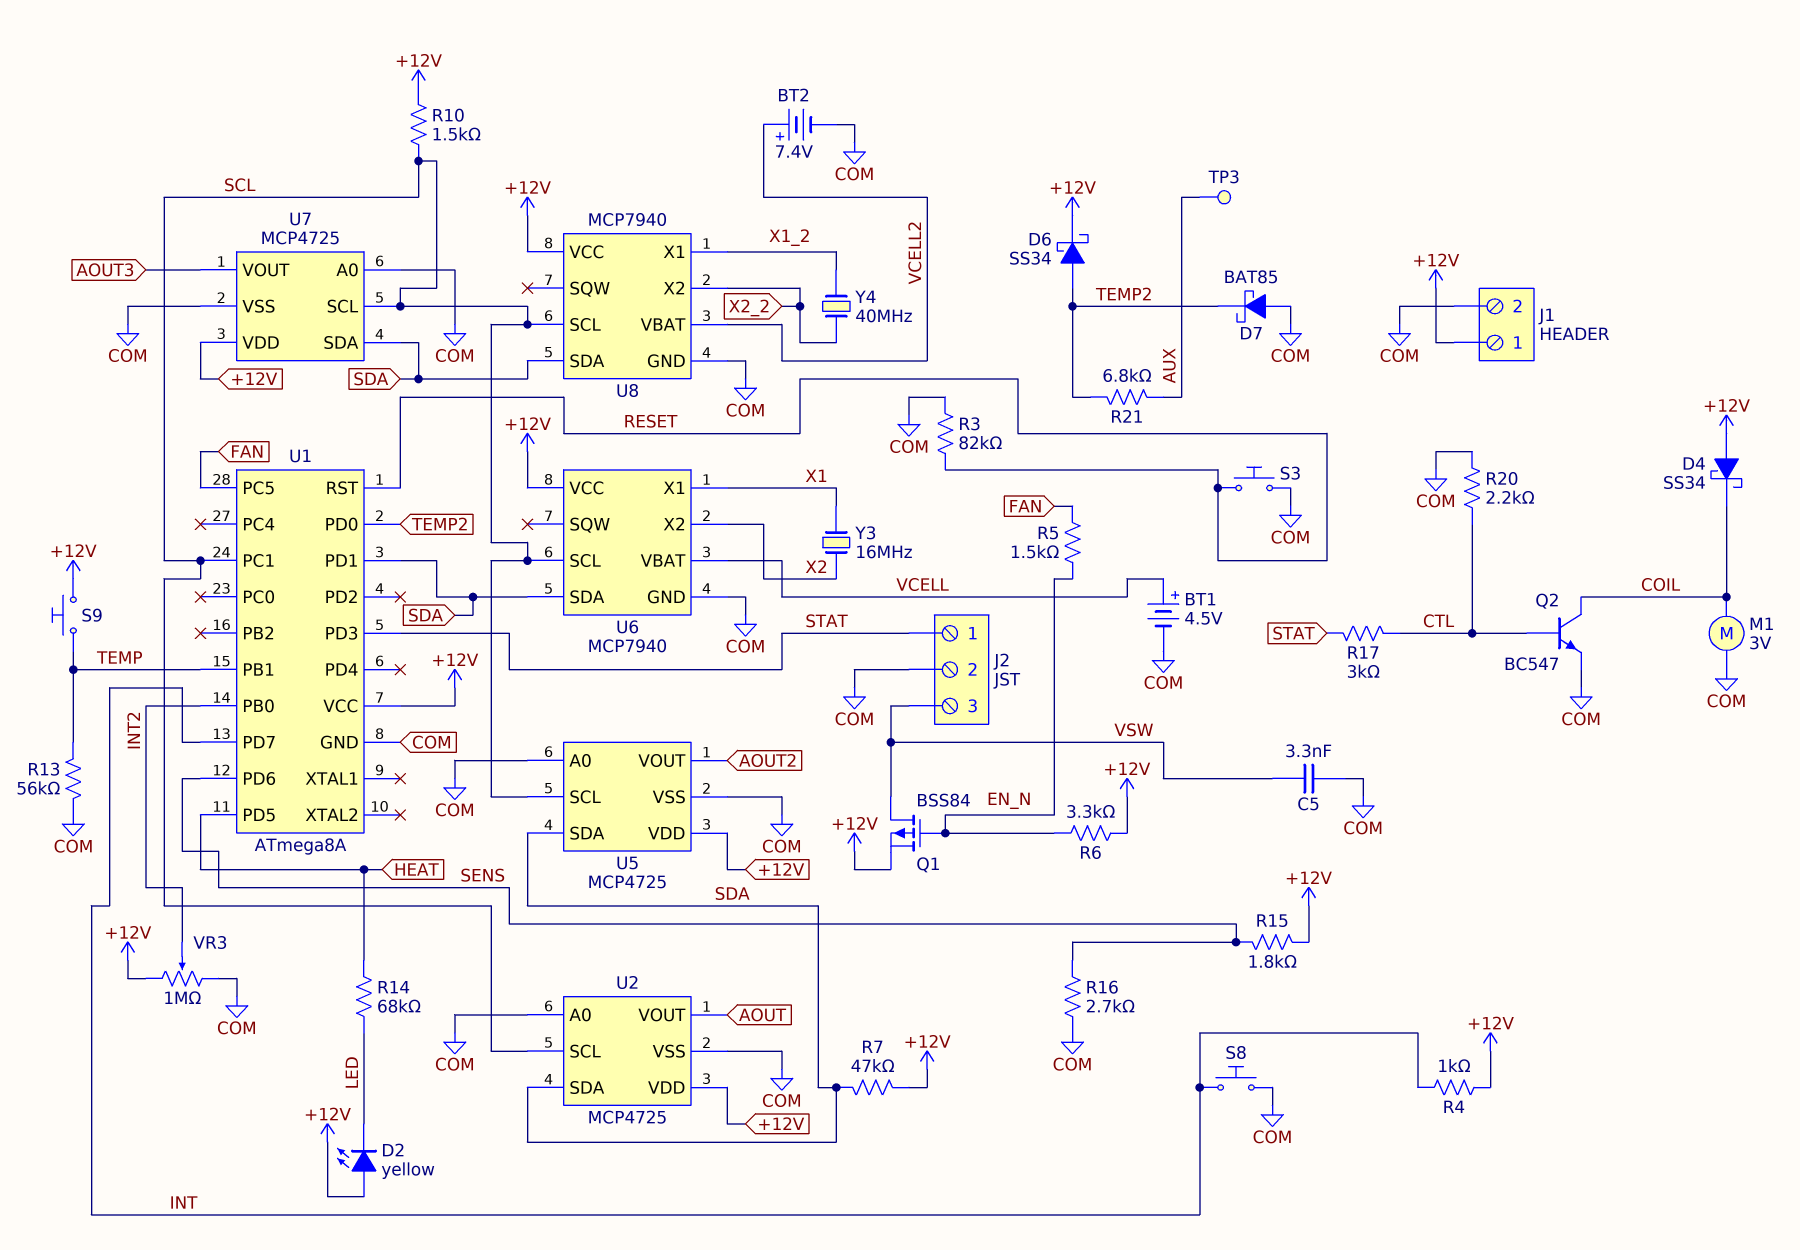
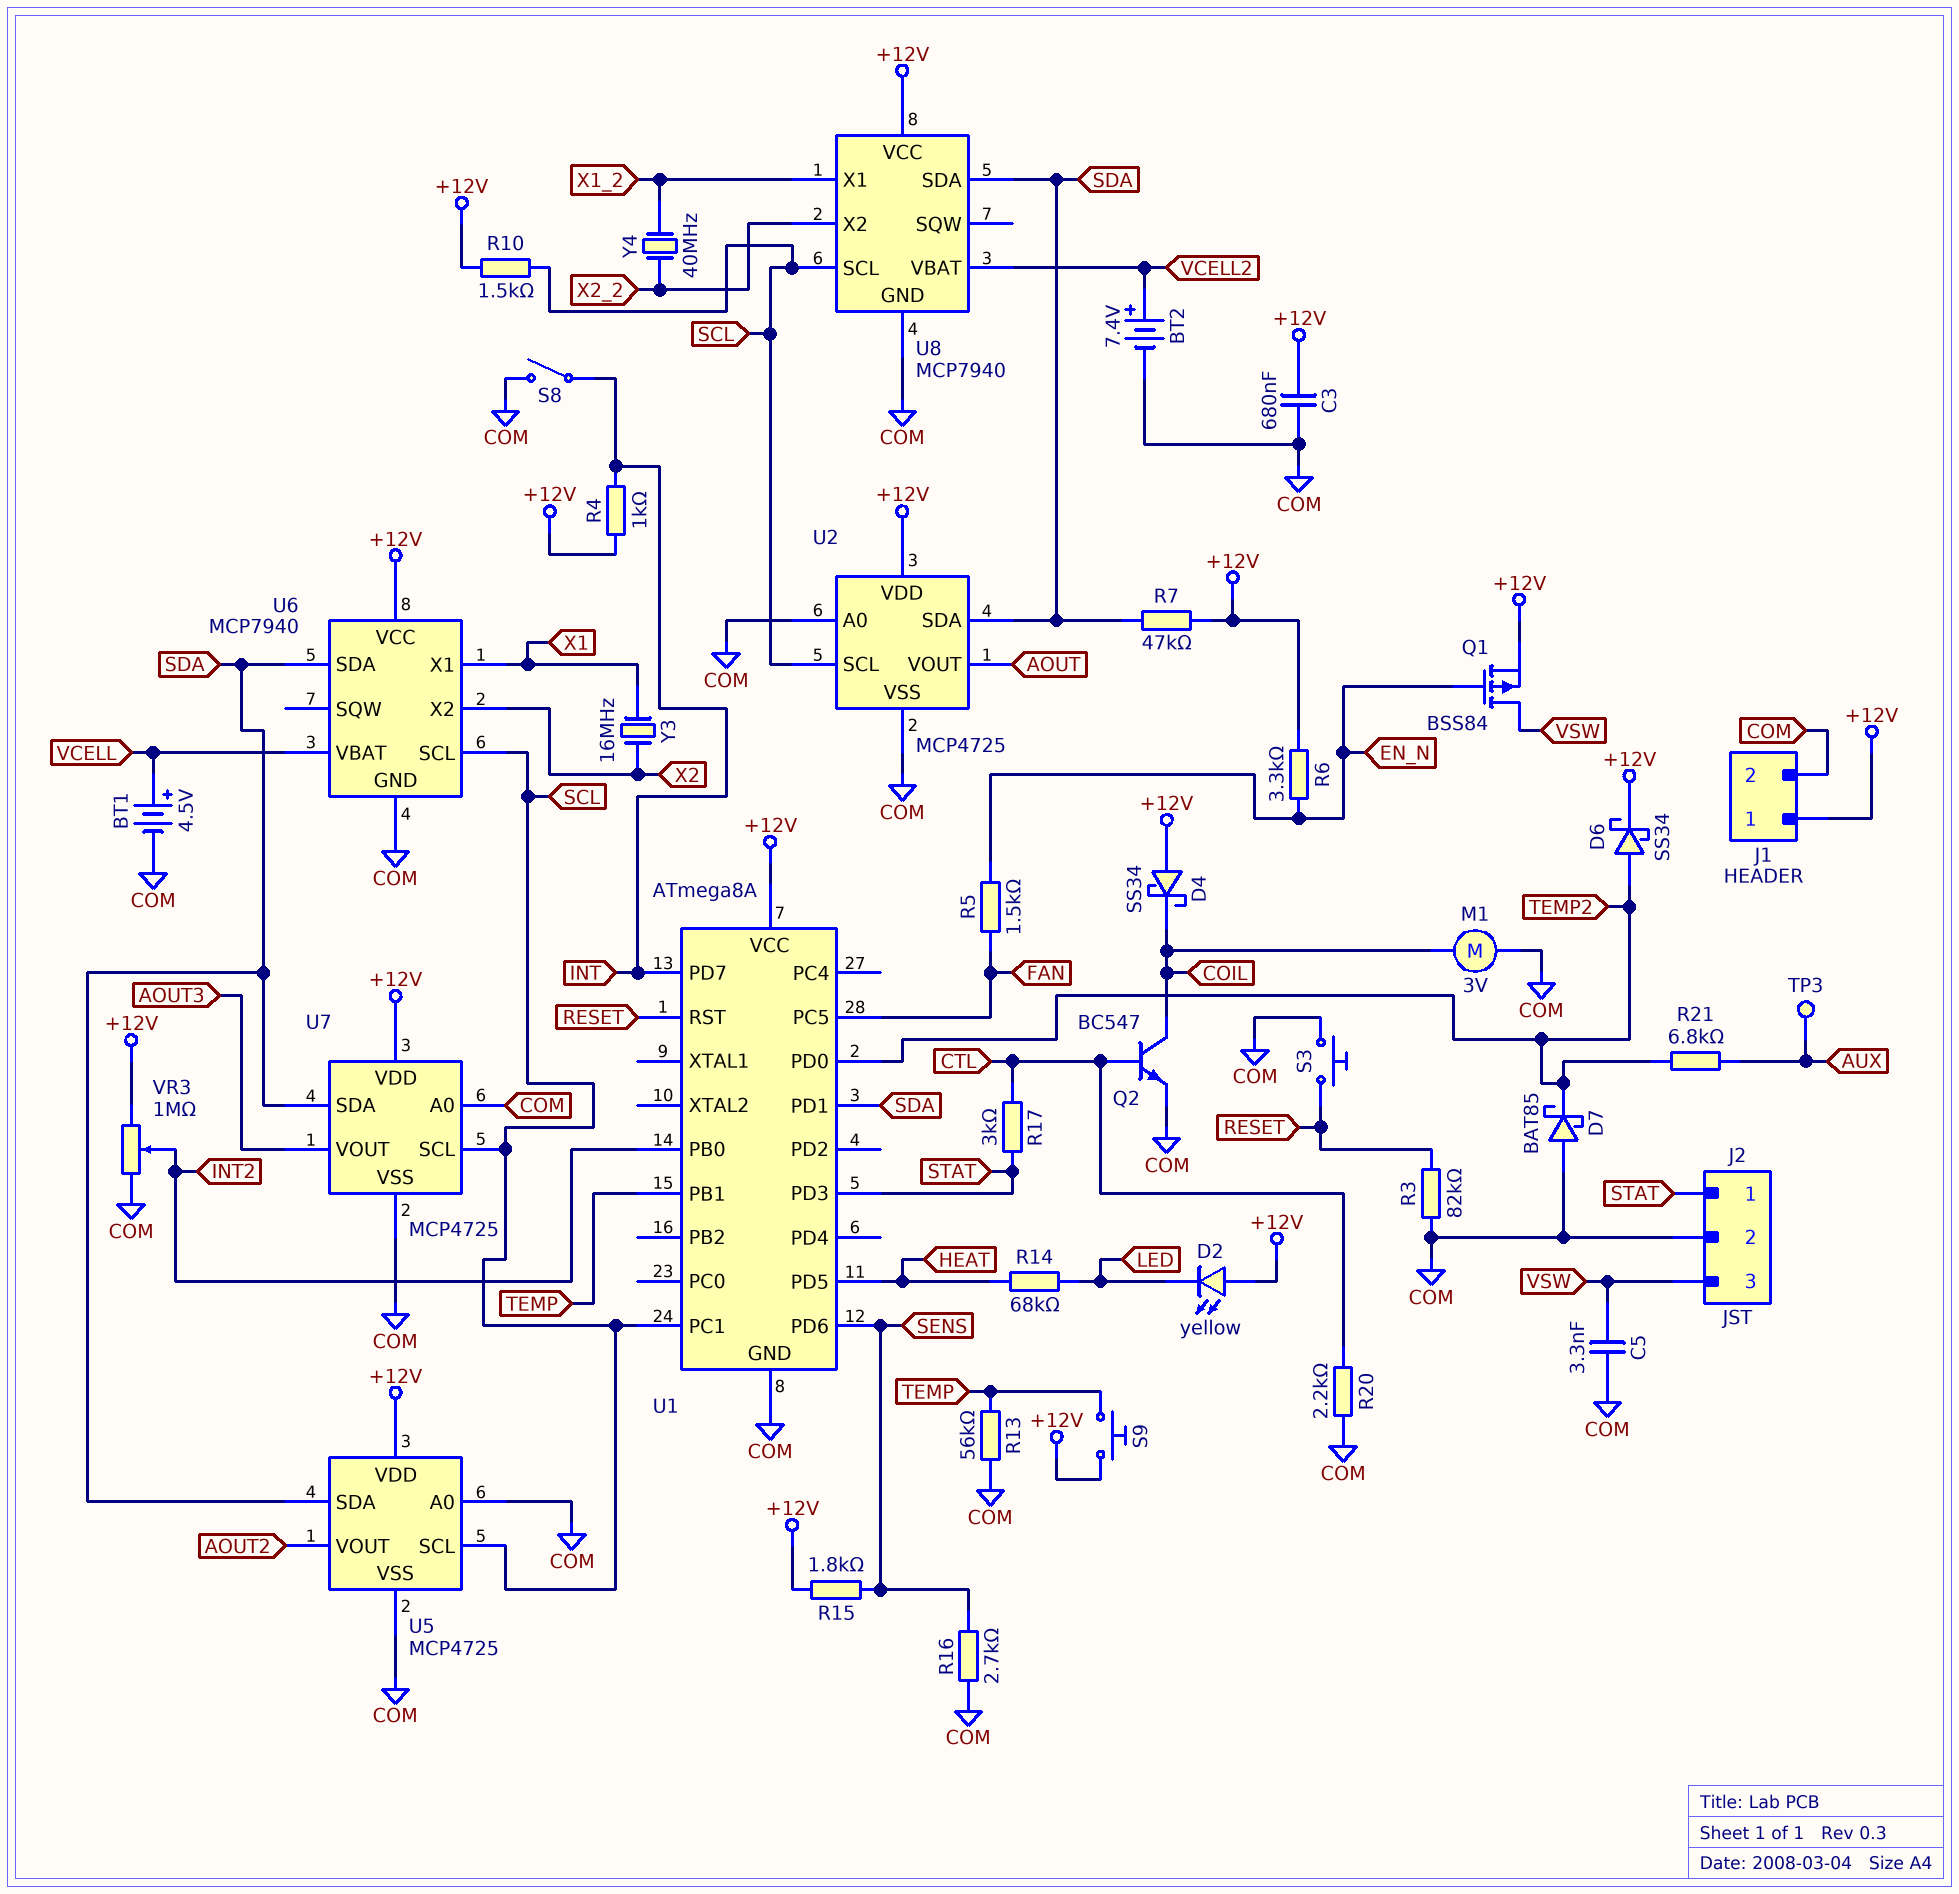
C3: none -> 680nF (+12V, COM)
S8: button (COM, INT) -> switch (COM, INT)

